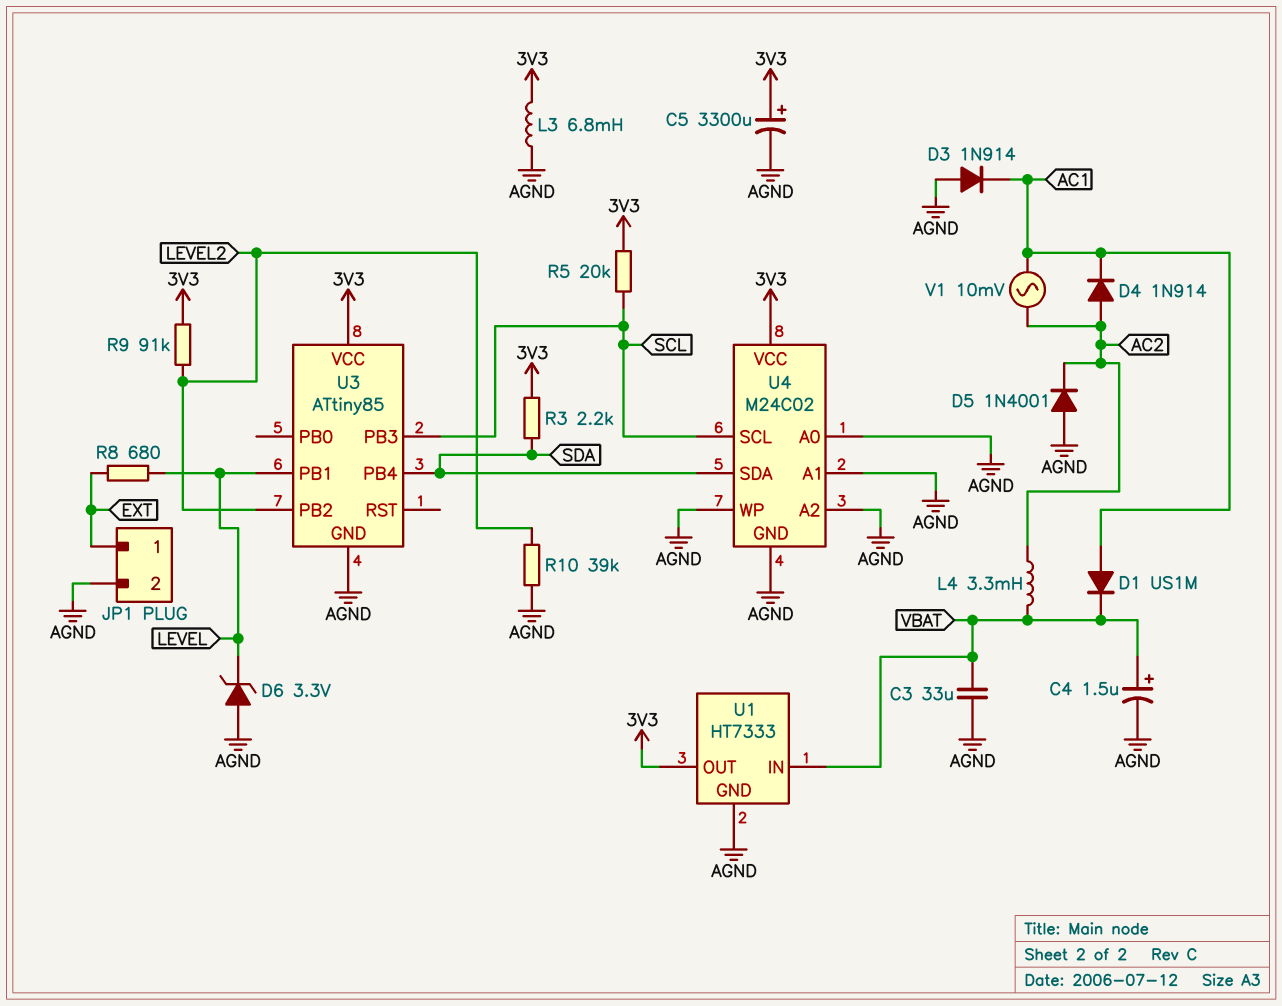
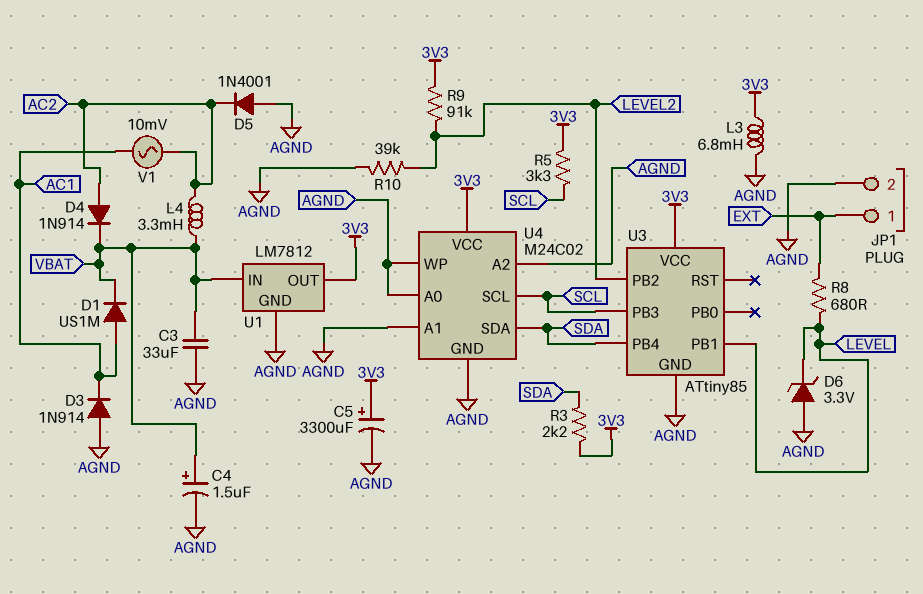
D4: diode 1N914 (A AC2, K AC1) -> diode 1N914 (A AC2, K VBAT)
R5: 20k (3V3, SCL) -> 3.3k (3V3, SCL)
U1: HT7333 -> LM7812

